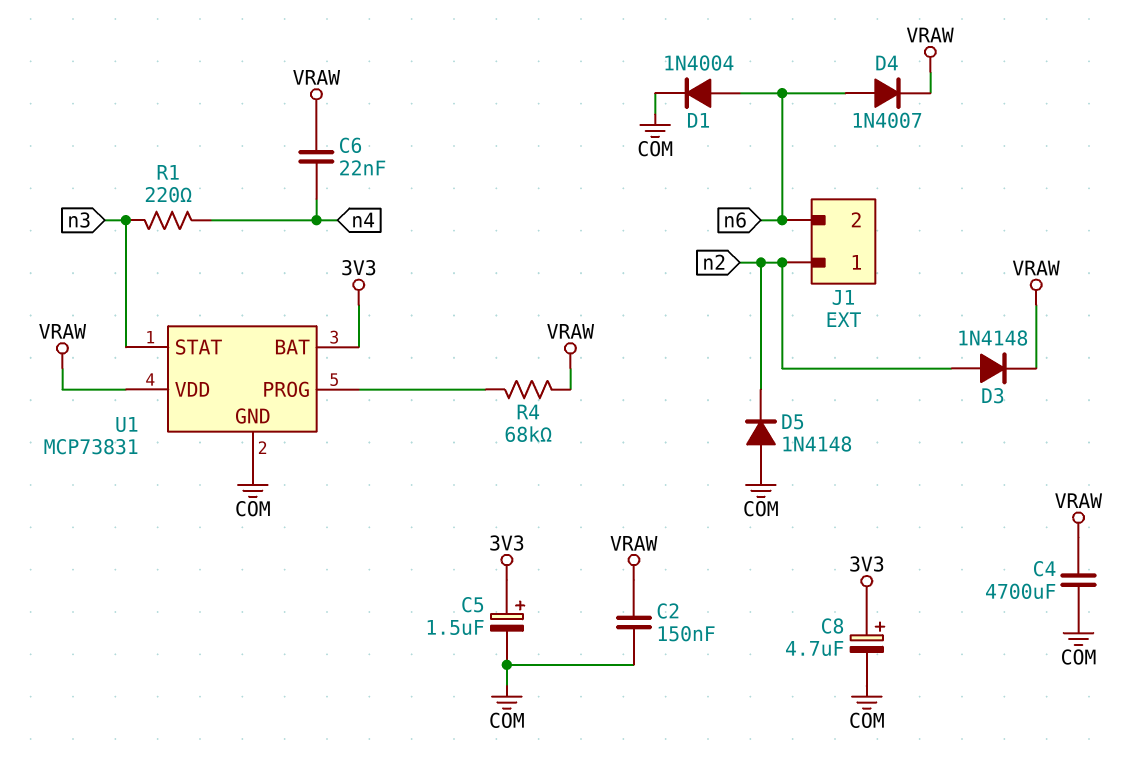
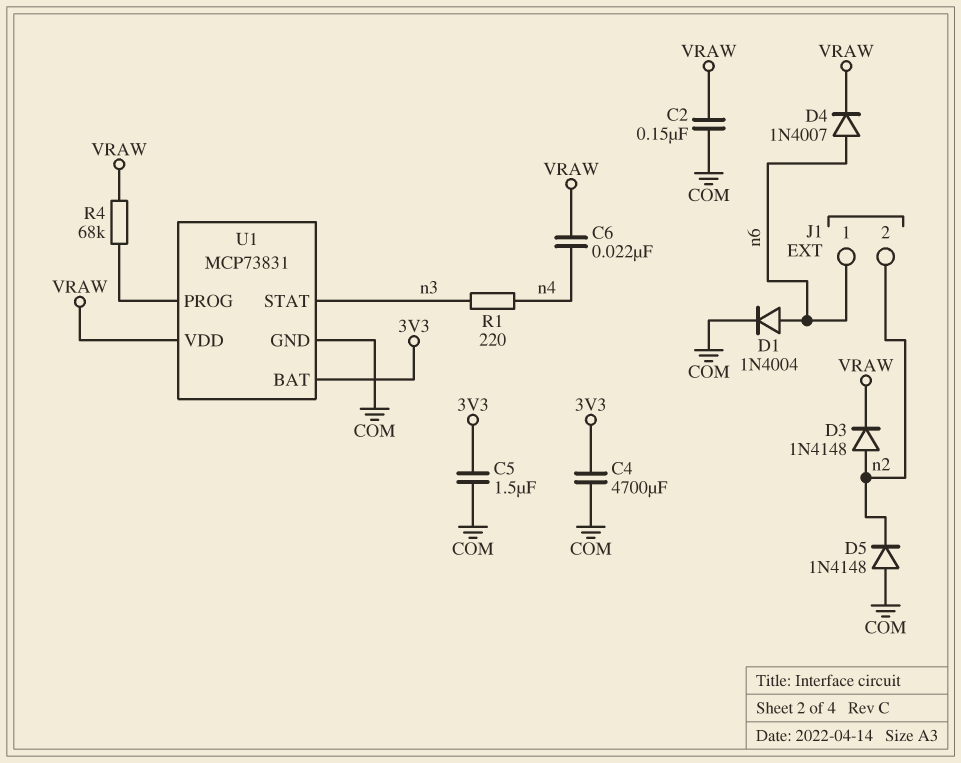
C4: 4700uF (COM, VRAW) -> 4700uF (3V3, COM)
C5: 1.5uF (plus 3V3, minus COM) -> 1.5uF (3V3, COM)
C8: 4.7uF (plus 3V3, minus COM) -> none
J1 pin 1: n2 -> n6
J1 pin 2: n6 -> n2

